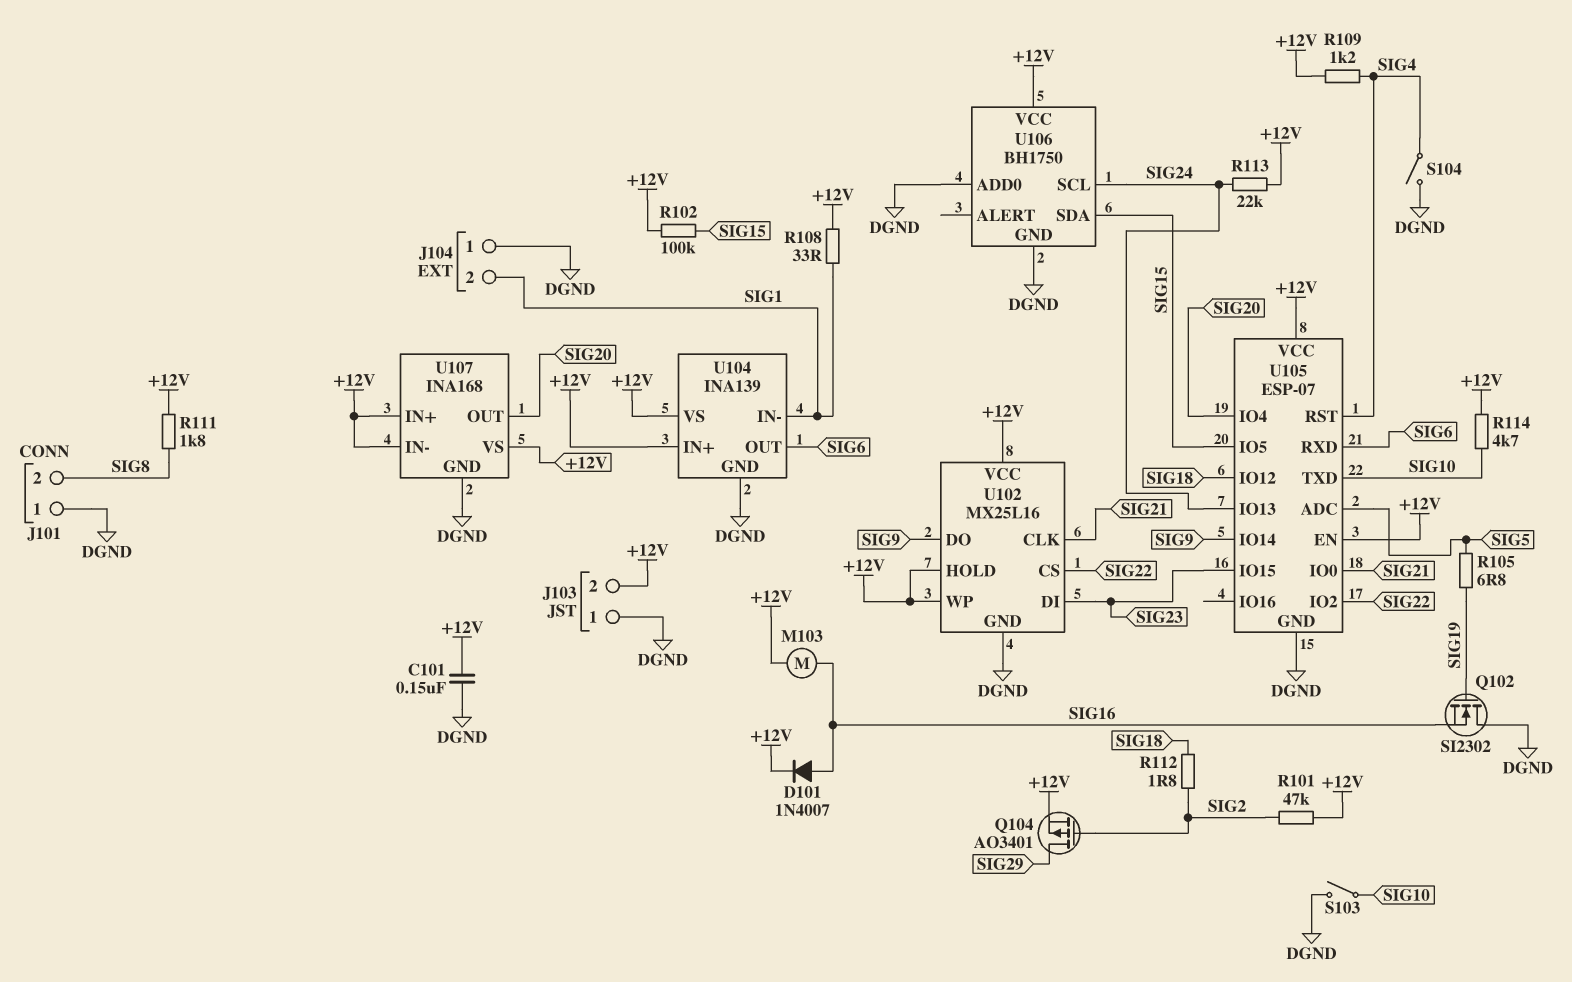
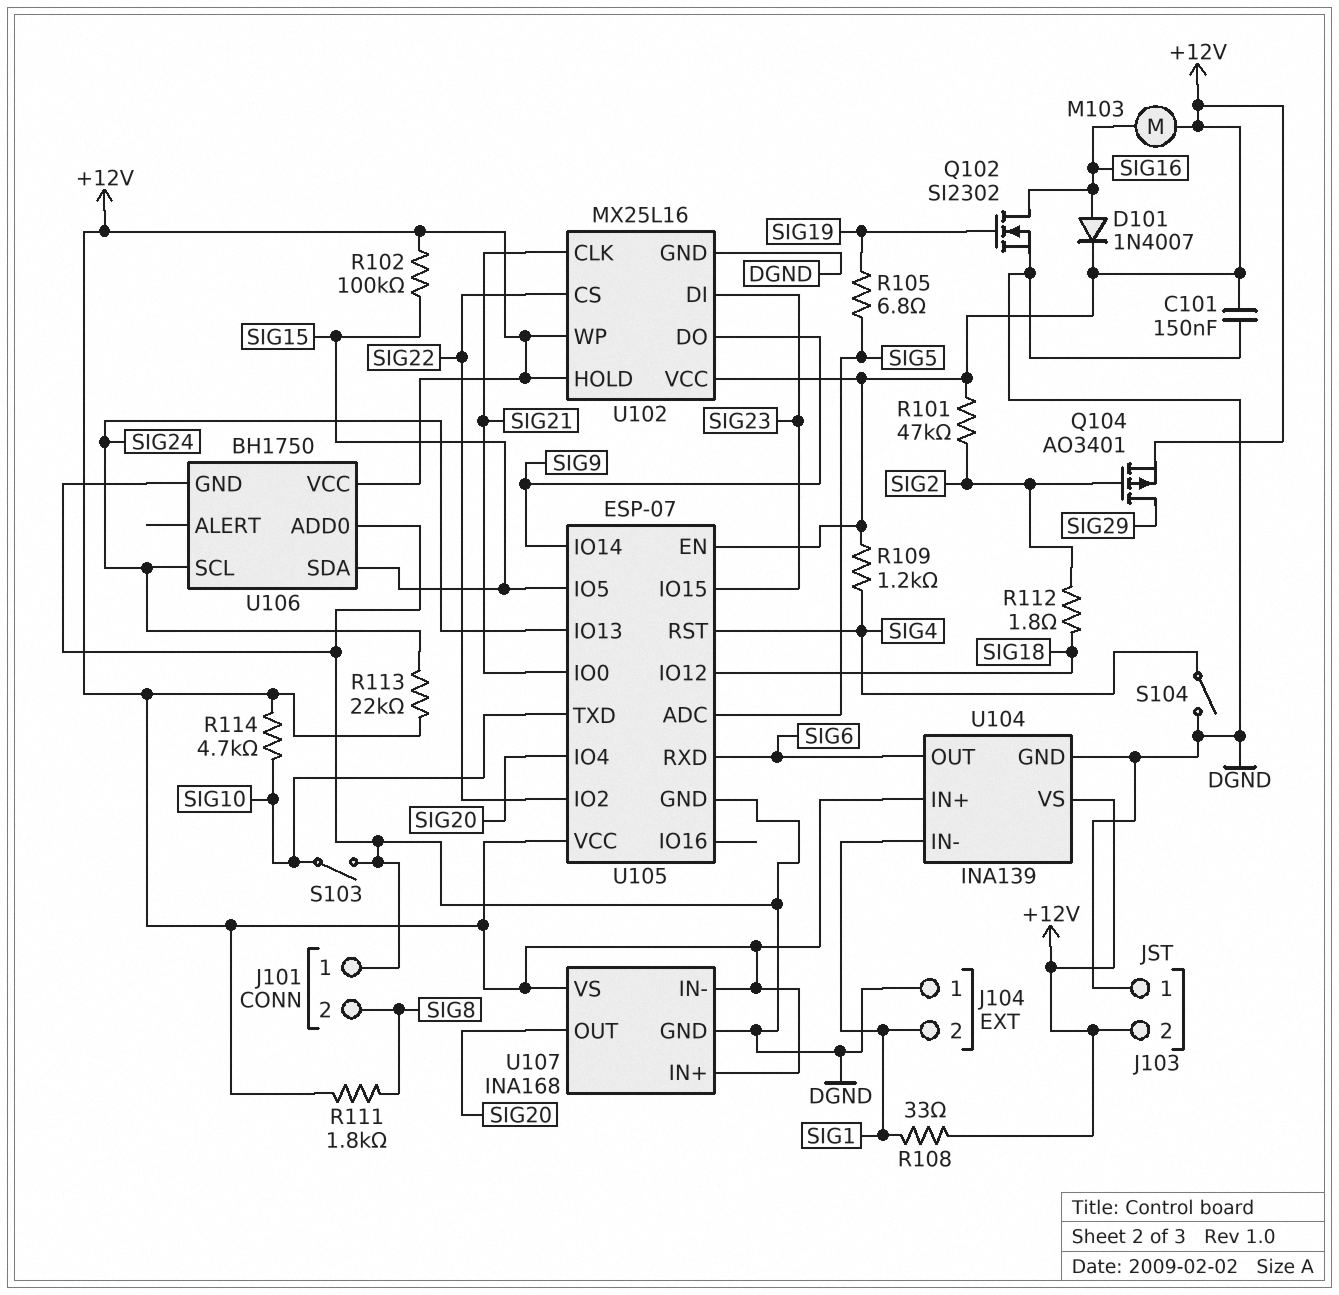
Q102: NMOS SI2302 (G SIG19, D DGND, S SIG16) -> NMOS SI2302 (G SIG19, D SIG16, S DGND)

